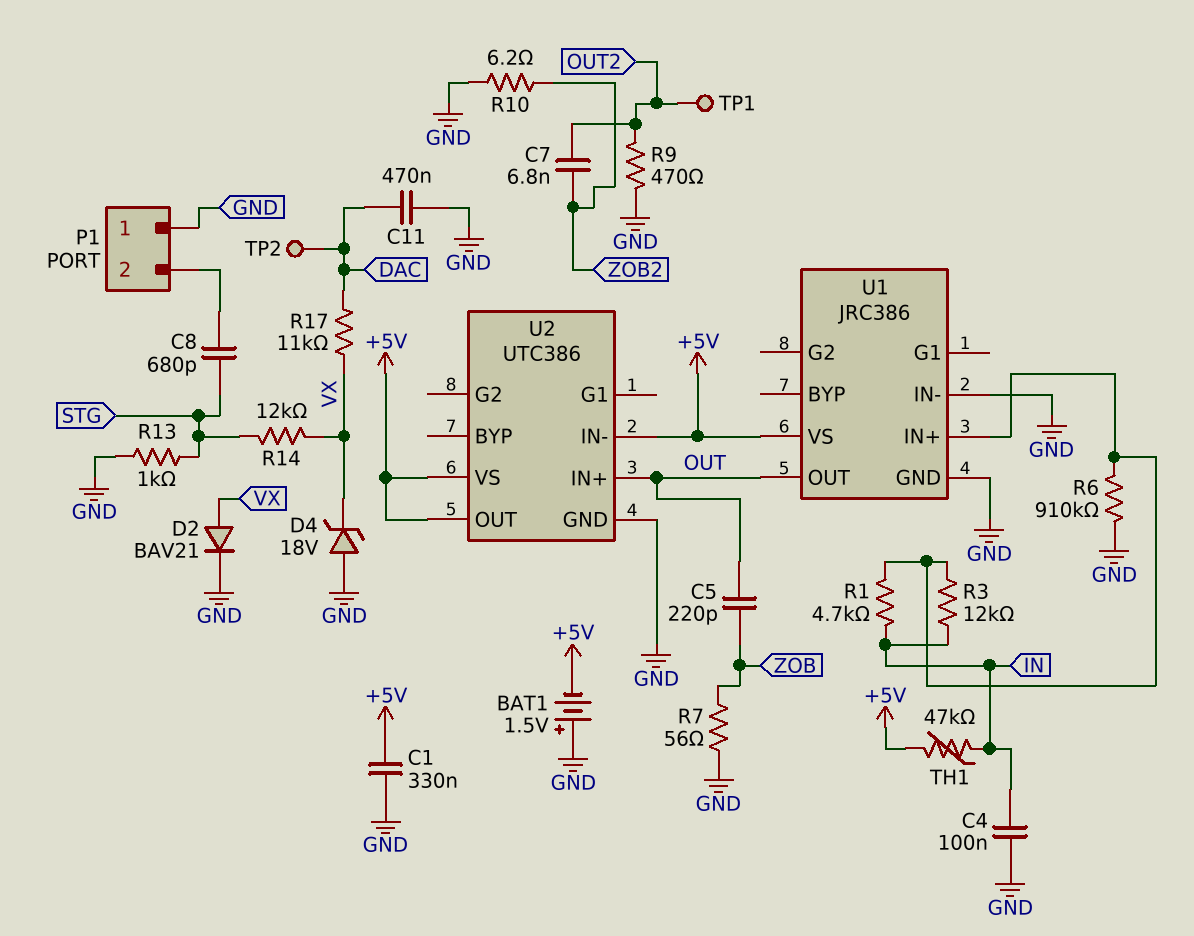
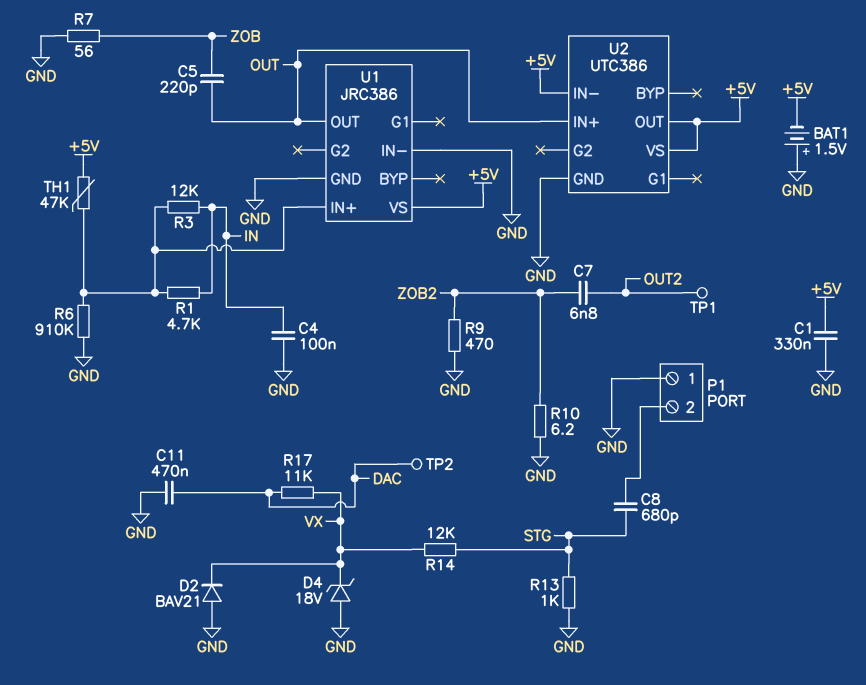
D2: diode BAV21 (A VX, K GND) -> diode BAV21 (A GND, K VX)
R9: 470 (GND, OUT2) -> 470 (GND, ZOB2)
TH1: 47k (+5V, IN) -> 47k (+5V, U1/IN+)

